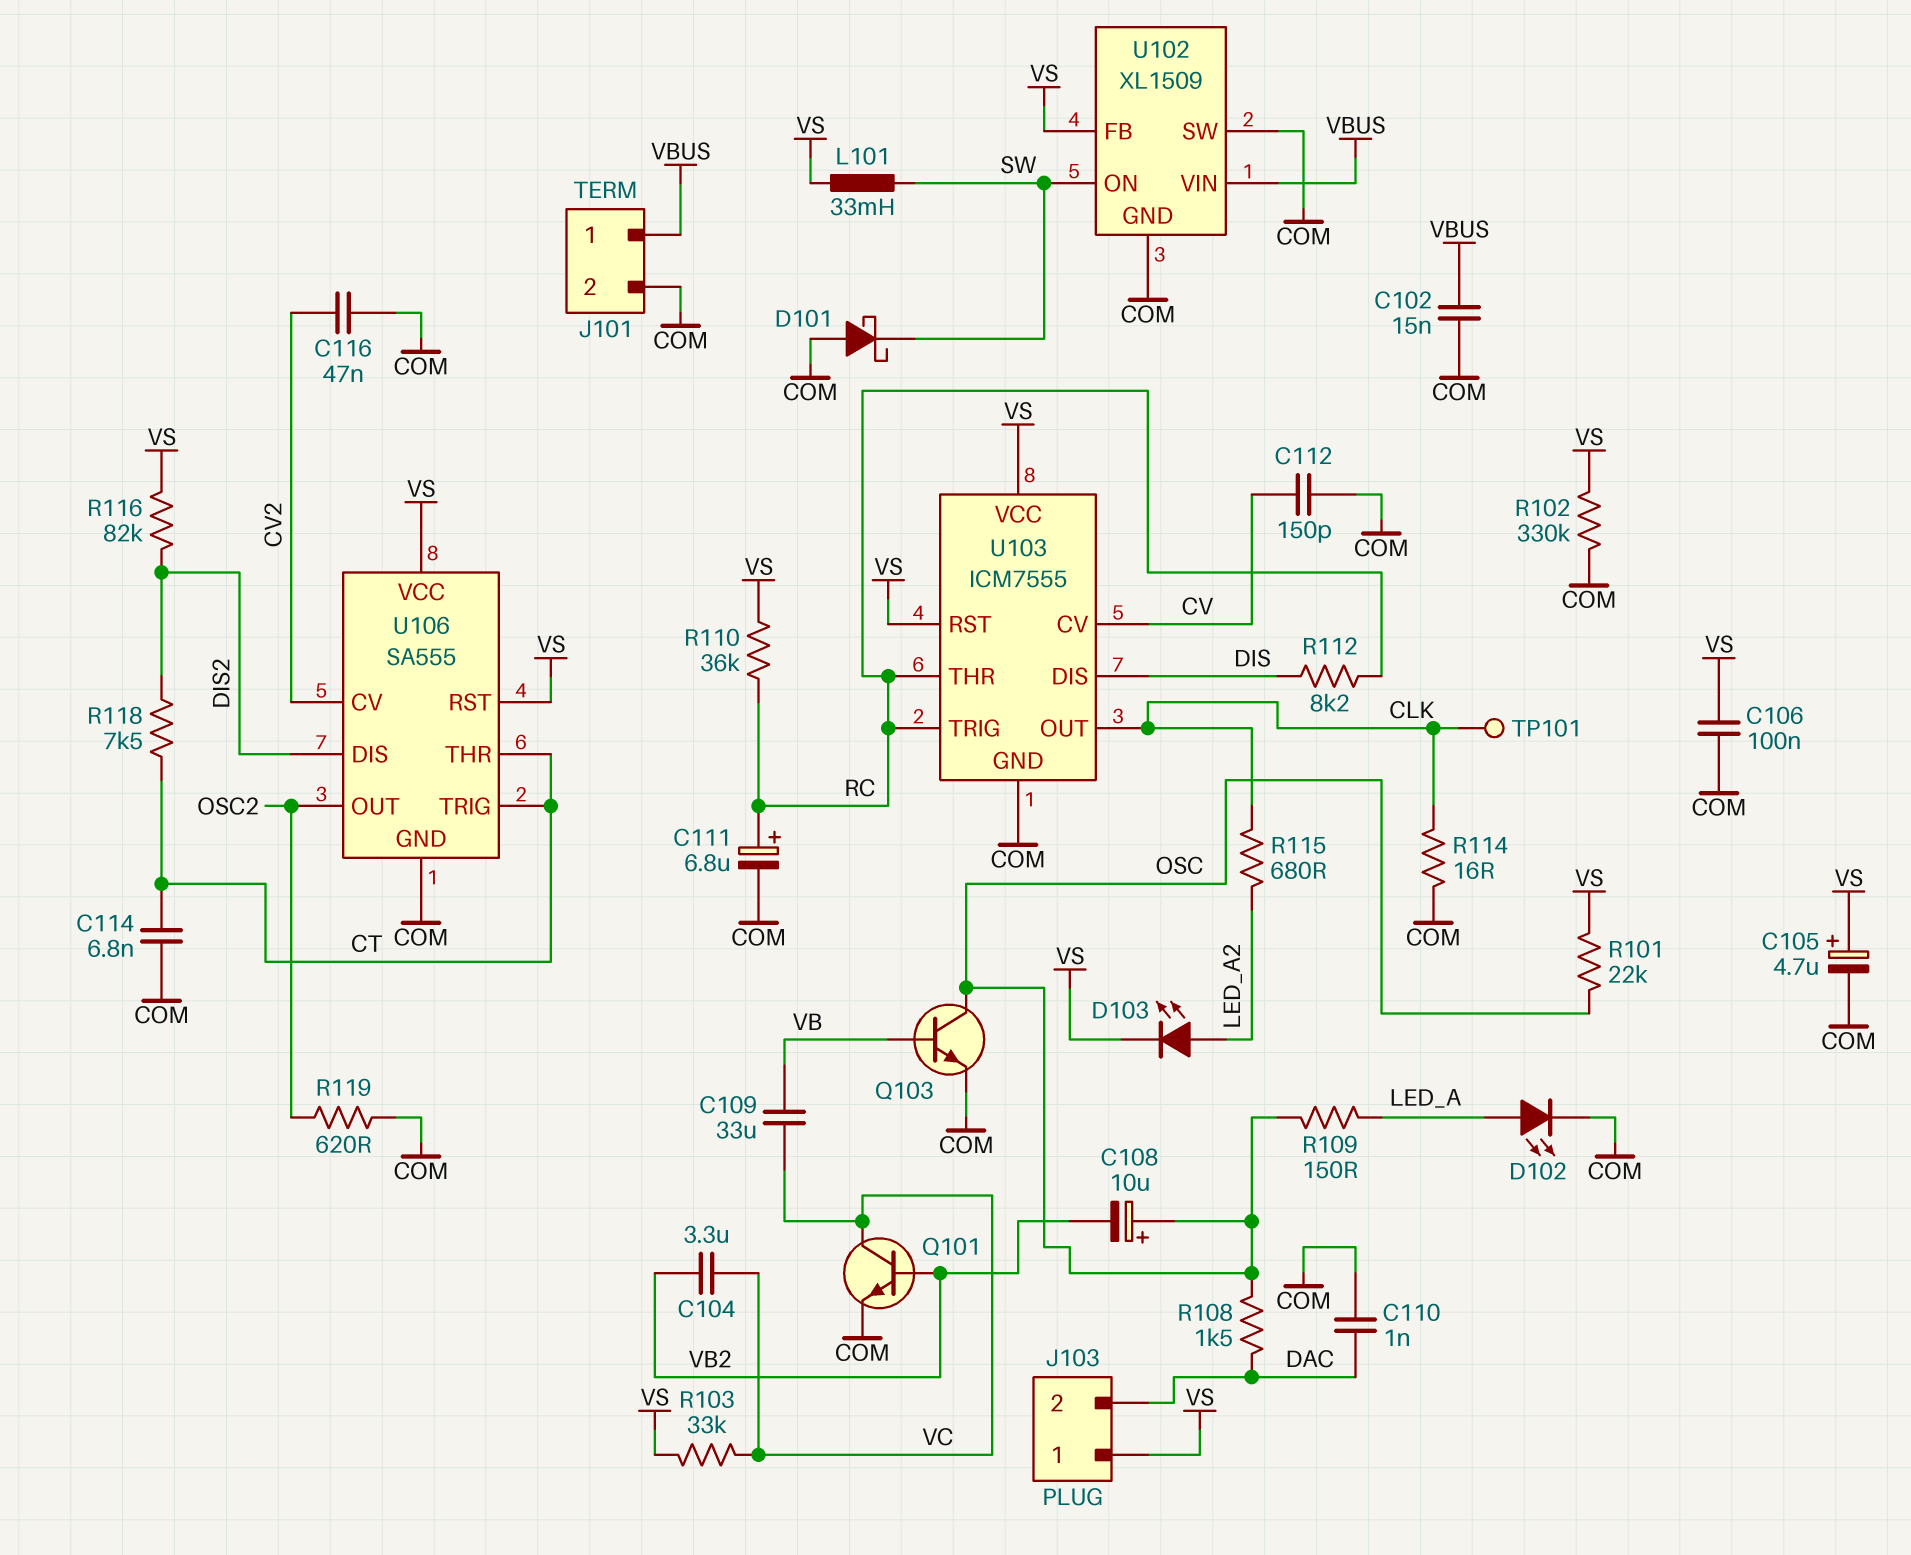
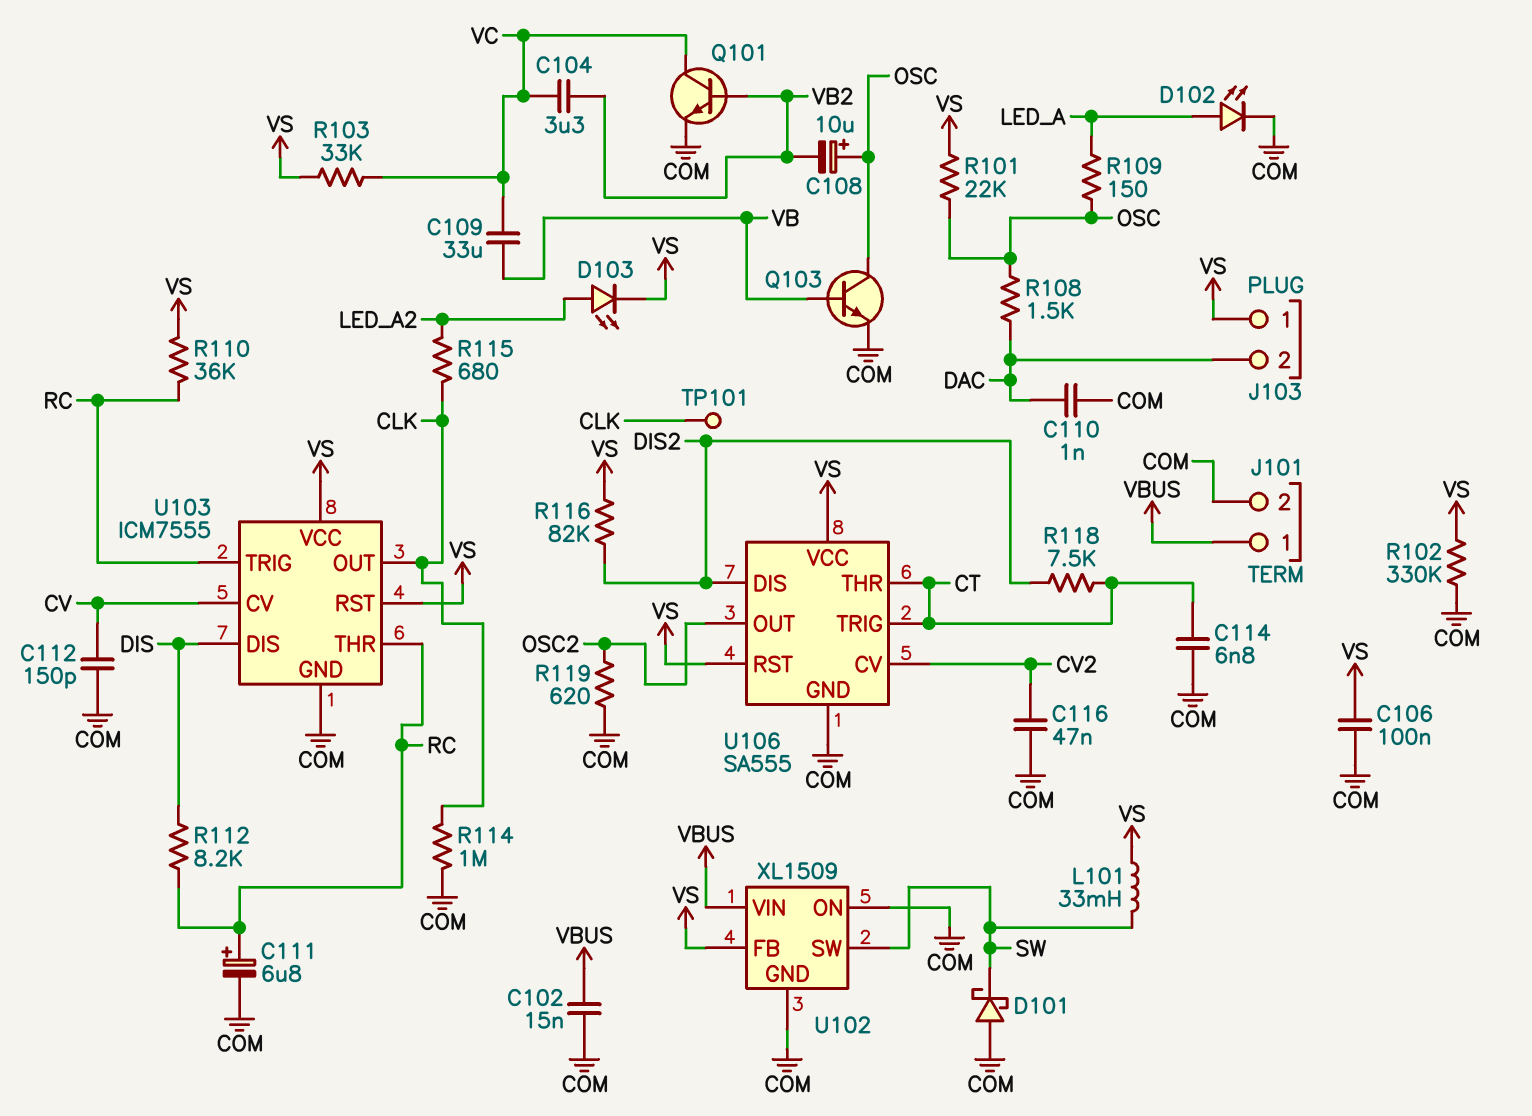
C105: 4.7uF (plus VS, minus COM) -> none
R114: 16 (CLK, COM) -> 1M (CLK, COM)
U102 pin ON: SW -> COM
U102 pin SW: COM -> SW

